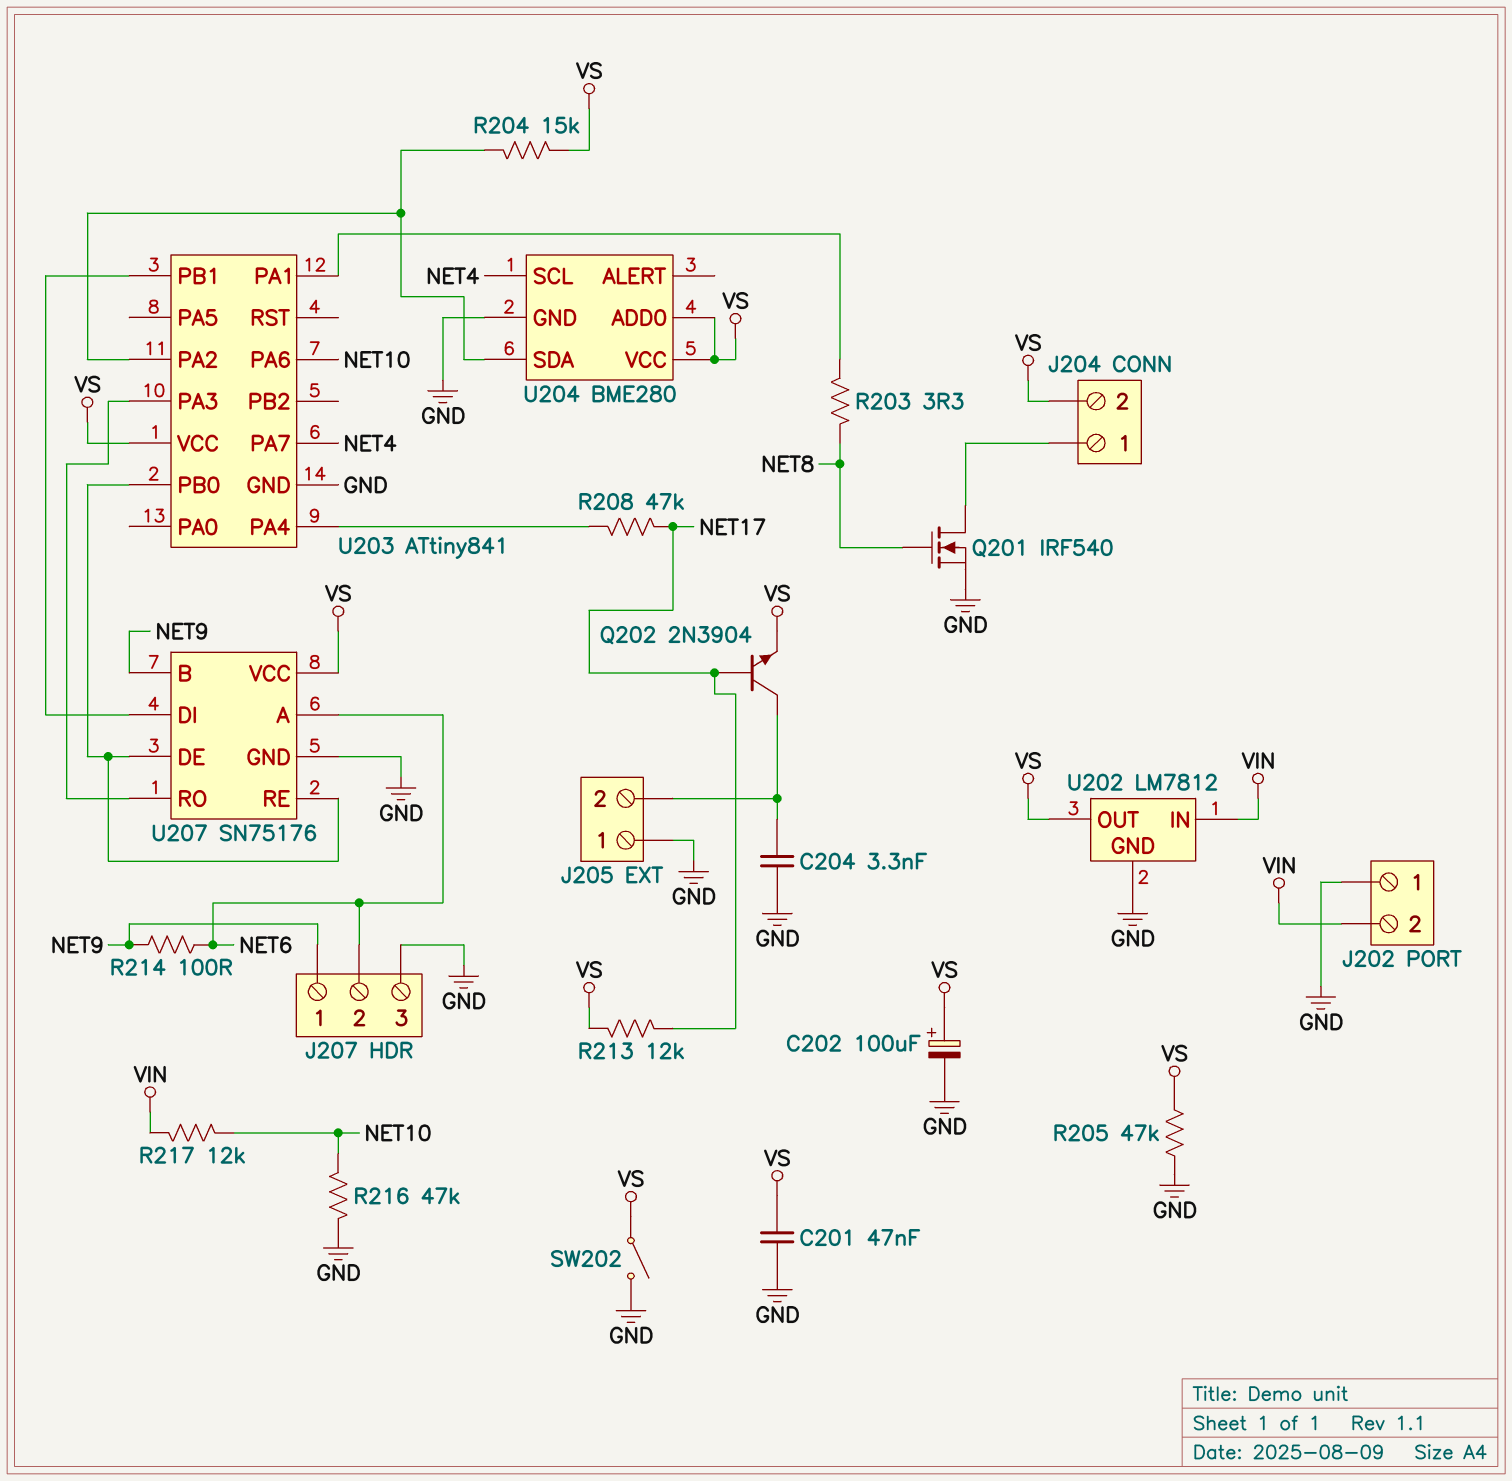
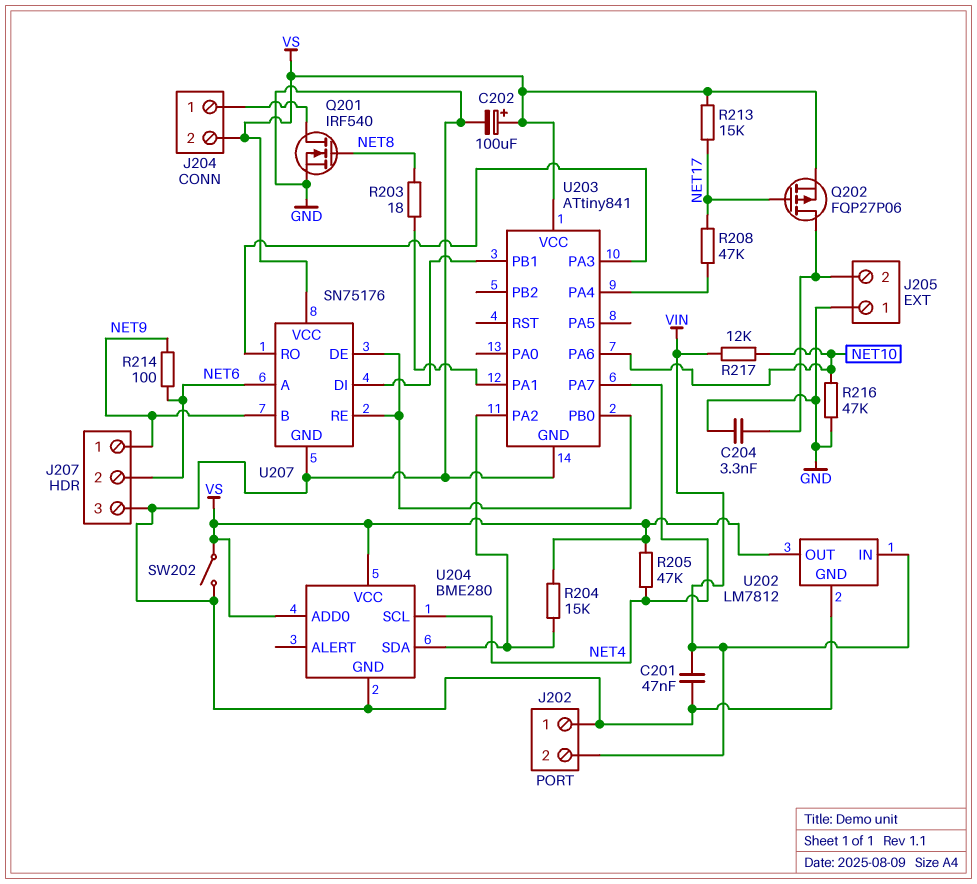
C201: 47nF (GND, VS) -> 47nF (GND, VIN)
Q202: NPN 2N3904 (B NET17, C J205/2, E VS) -> PMOS FQP27P06 (G NET17, D J205/2, S VS)
R203: 3.3 (NET8, U203/PA1) -> 18 (NET8, U203/PA1)
R205: 47k (GND, VS) -> 47k (NET4, VS)
R213: 12k (NET17, VS) -> 15k (NET17, VS)

